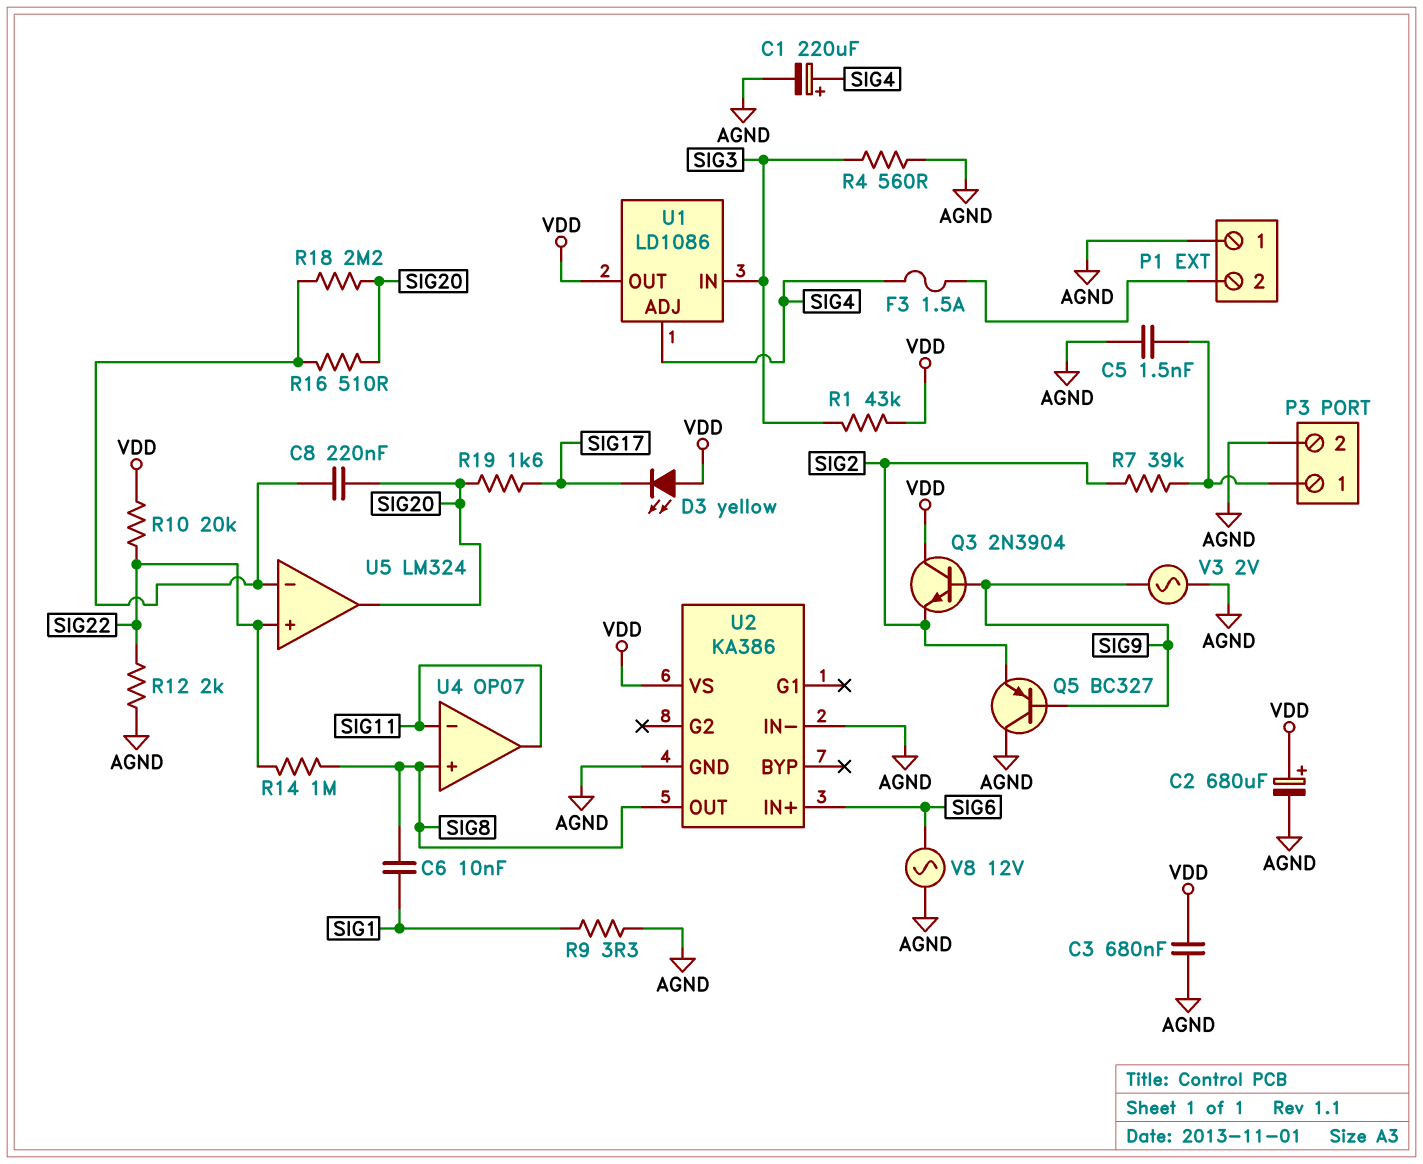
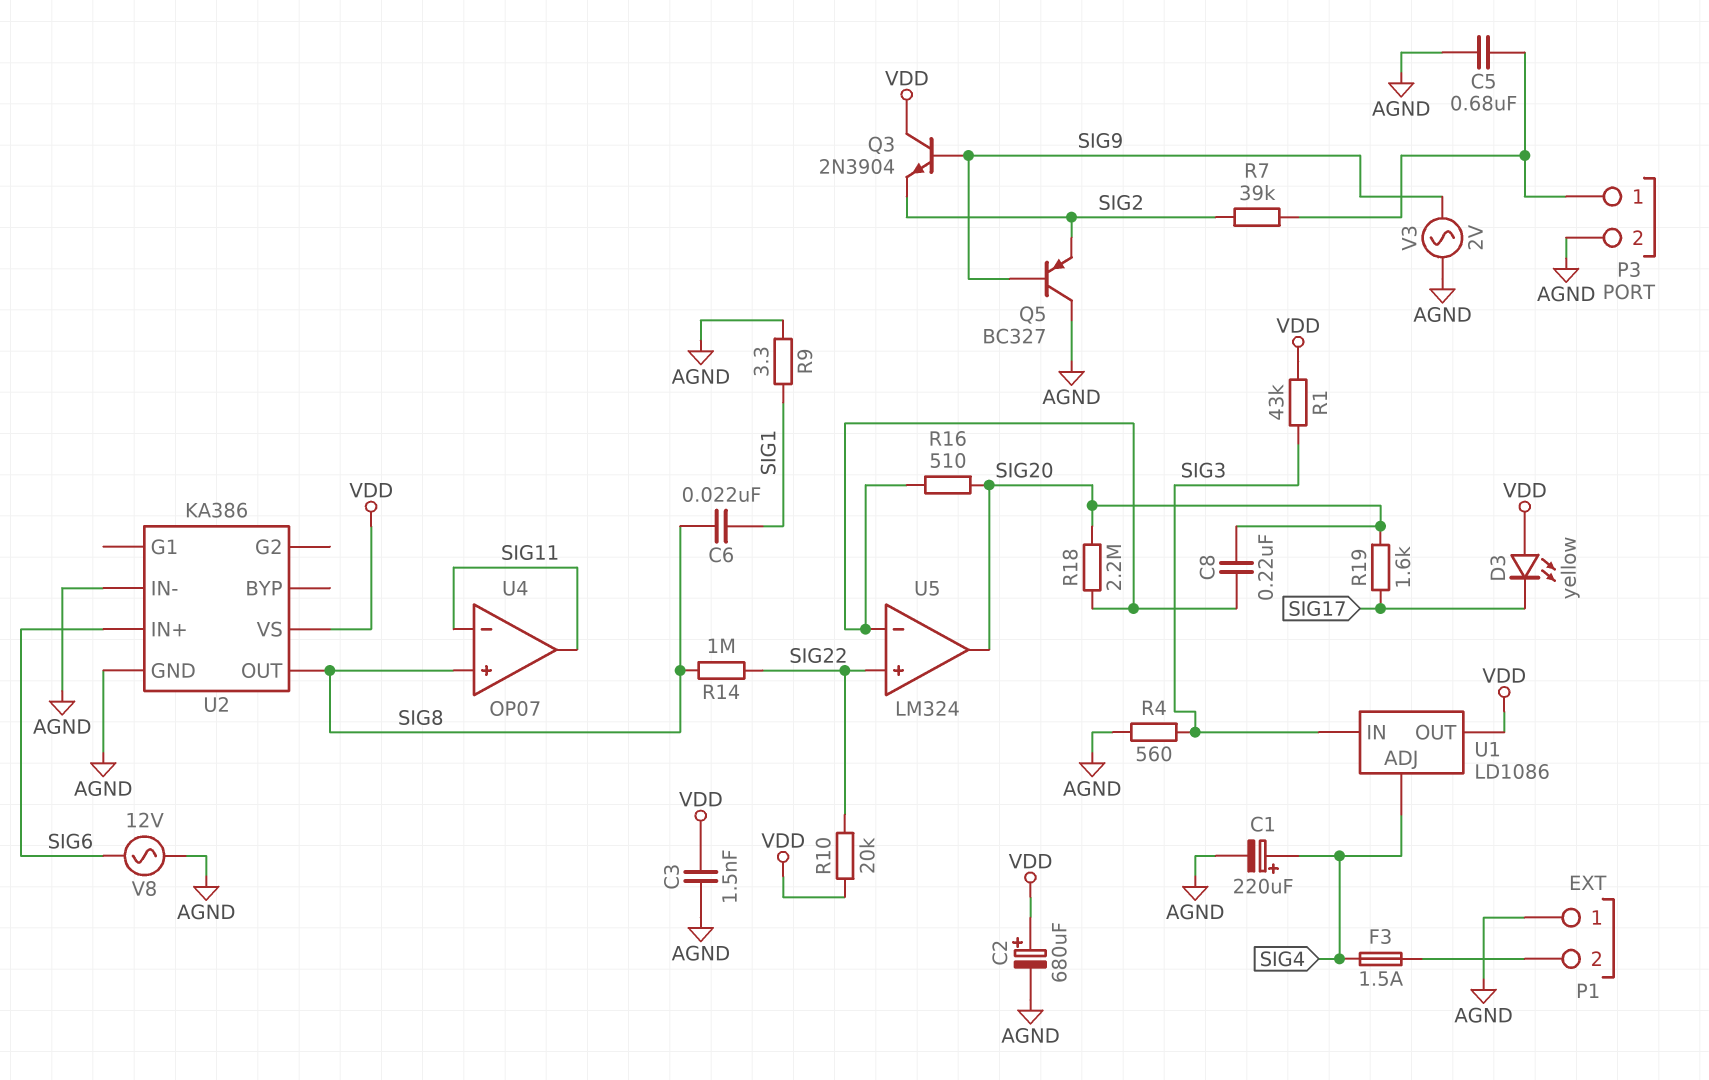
C3: 680nF (AGND, VDD) -> 1.5nF (AGND, VDD)
C5: 1.5nF (AGND, P3/1) -> 680nF (AGND, P3/1)
C6: 10nF (SIG1, SIG8) -> 22nF (SIG1, SIG8)
R12: 2k (AGND, SIG22) -> none

